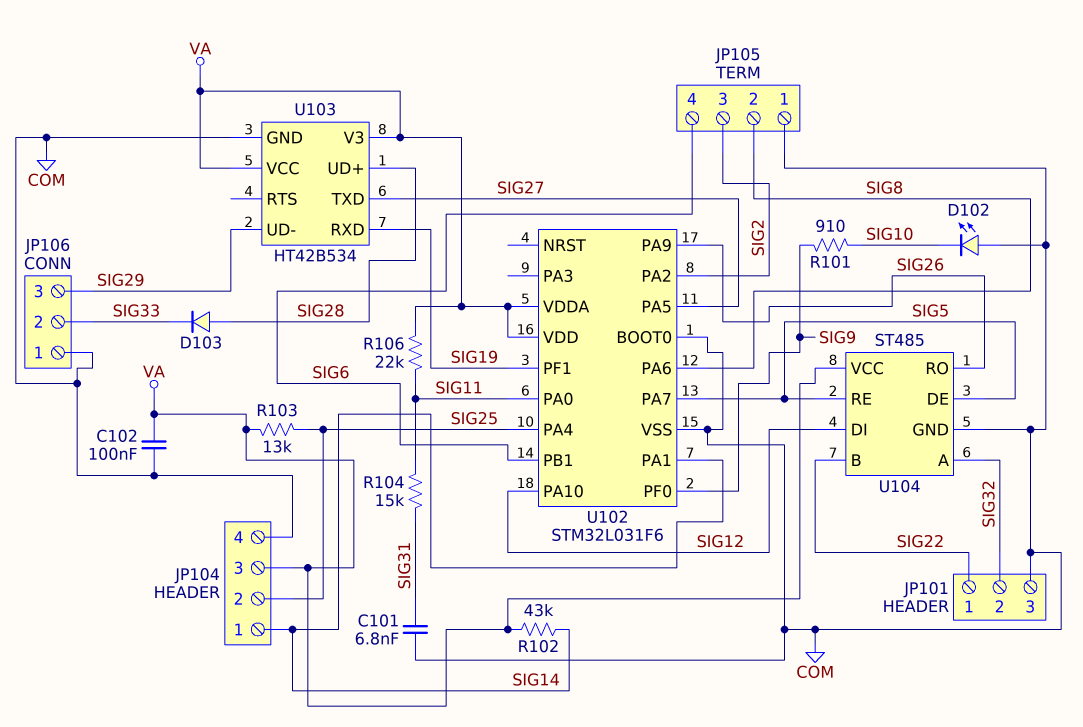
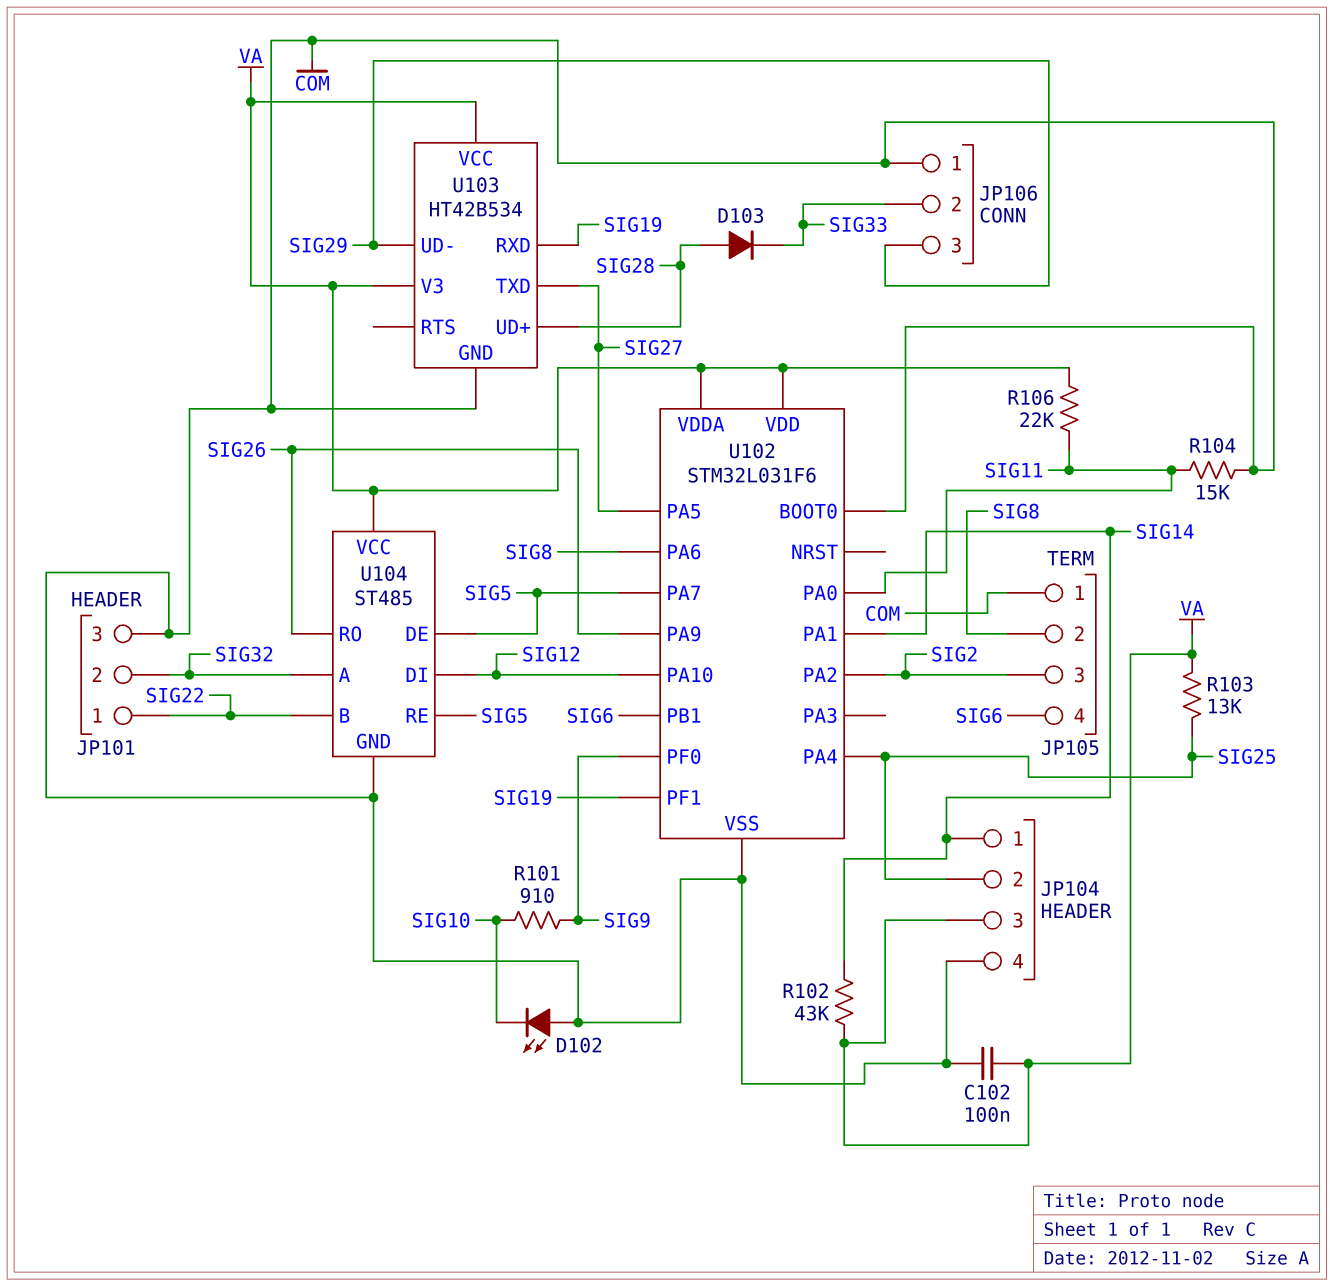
C101: 6.8nF (COM, SIG31) -> none
R104: 15k (SIG11, SIG31) -> 15k (COM, SIG11)

